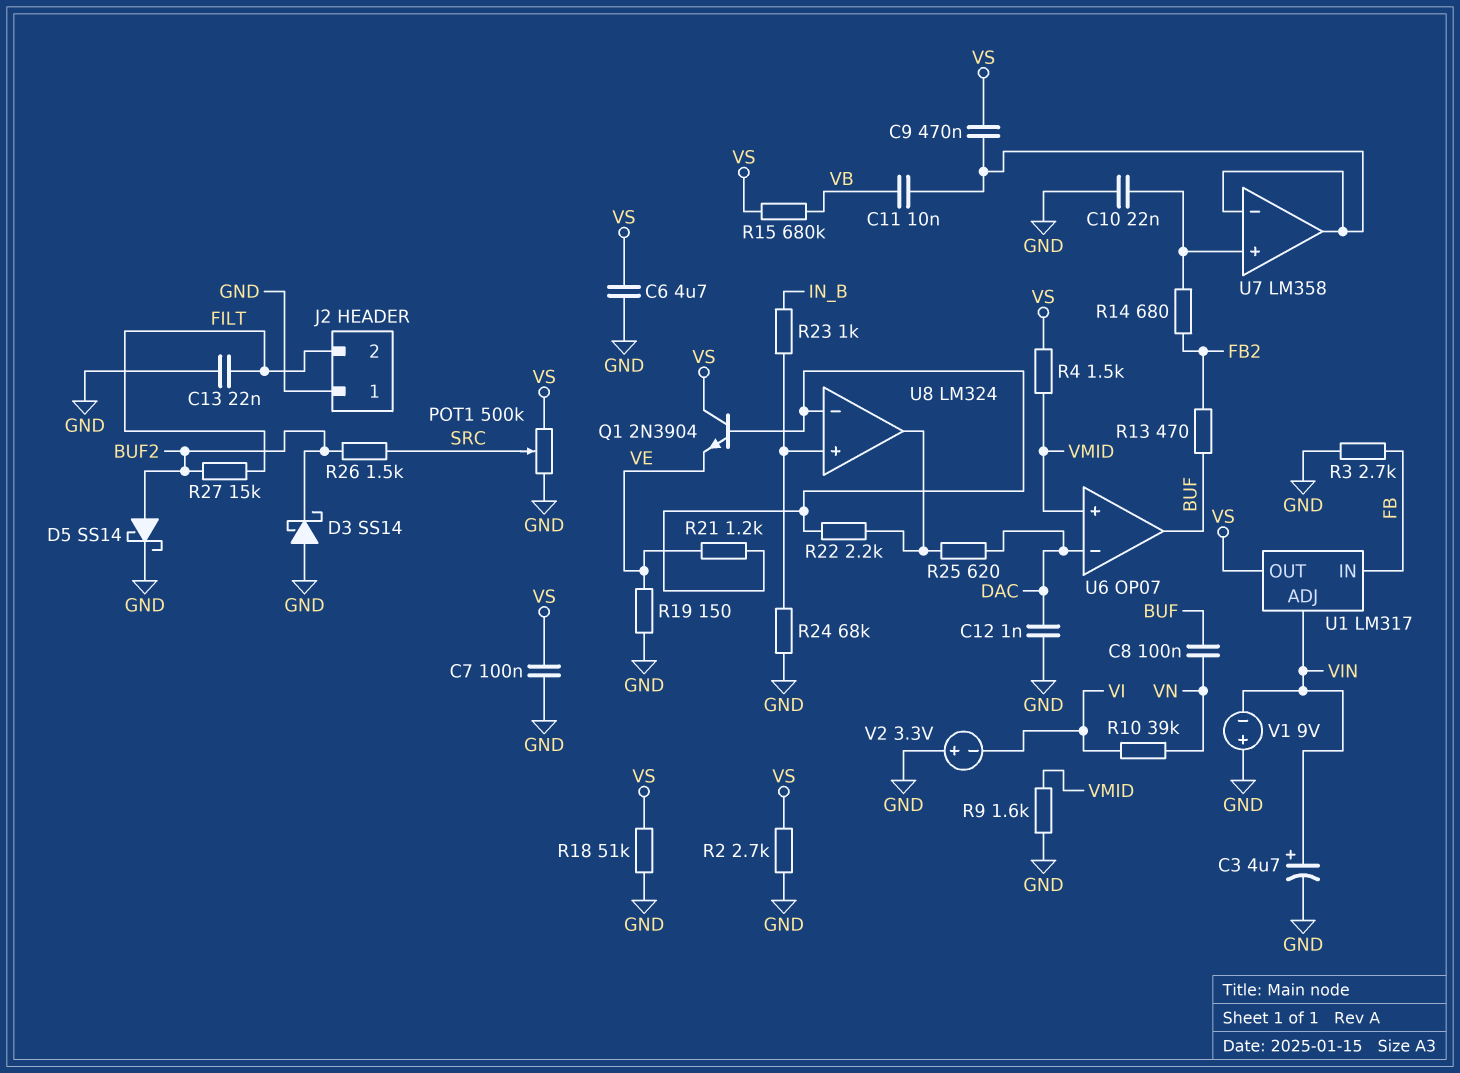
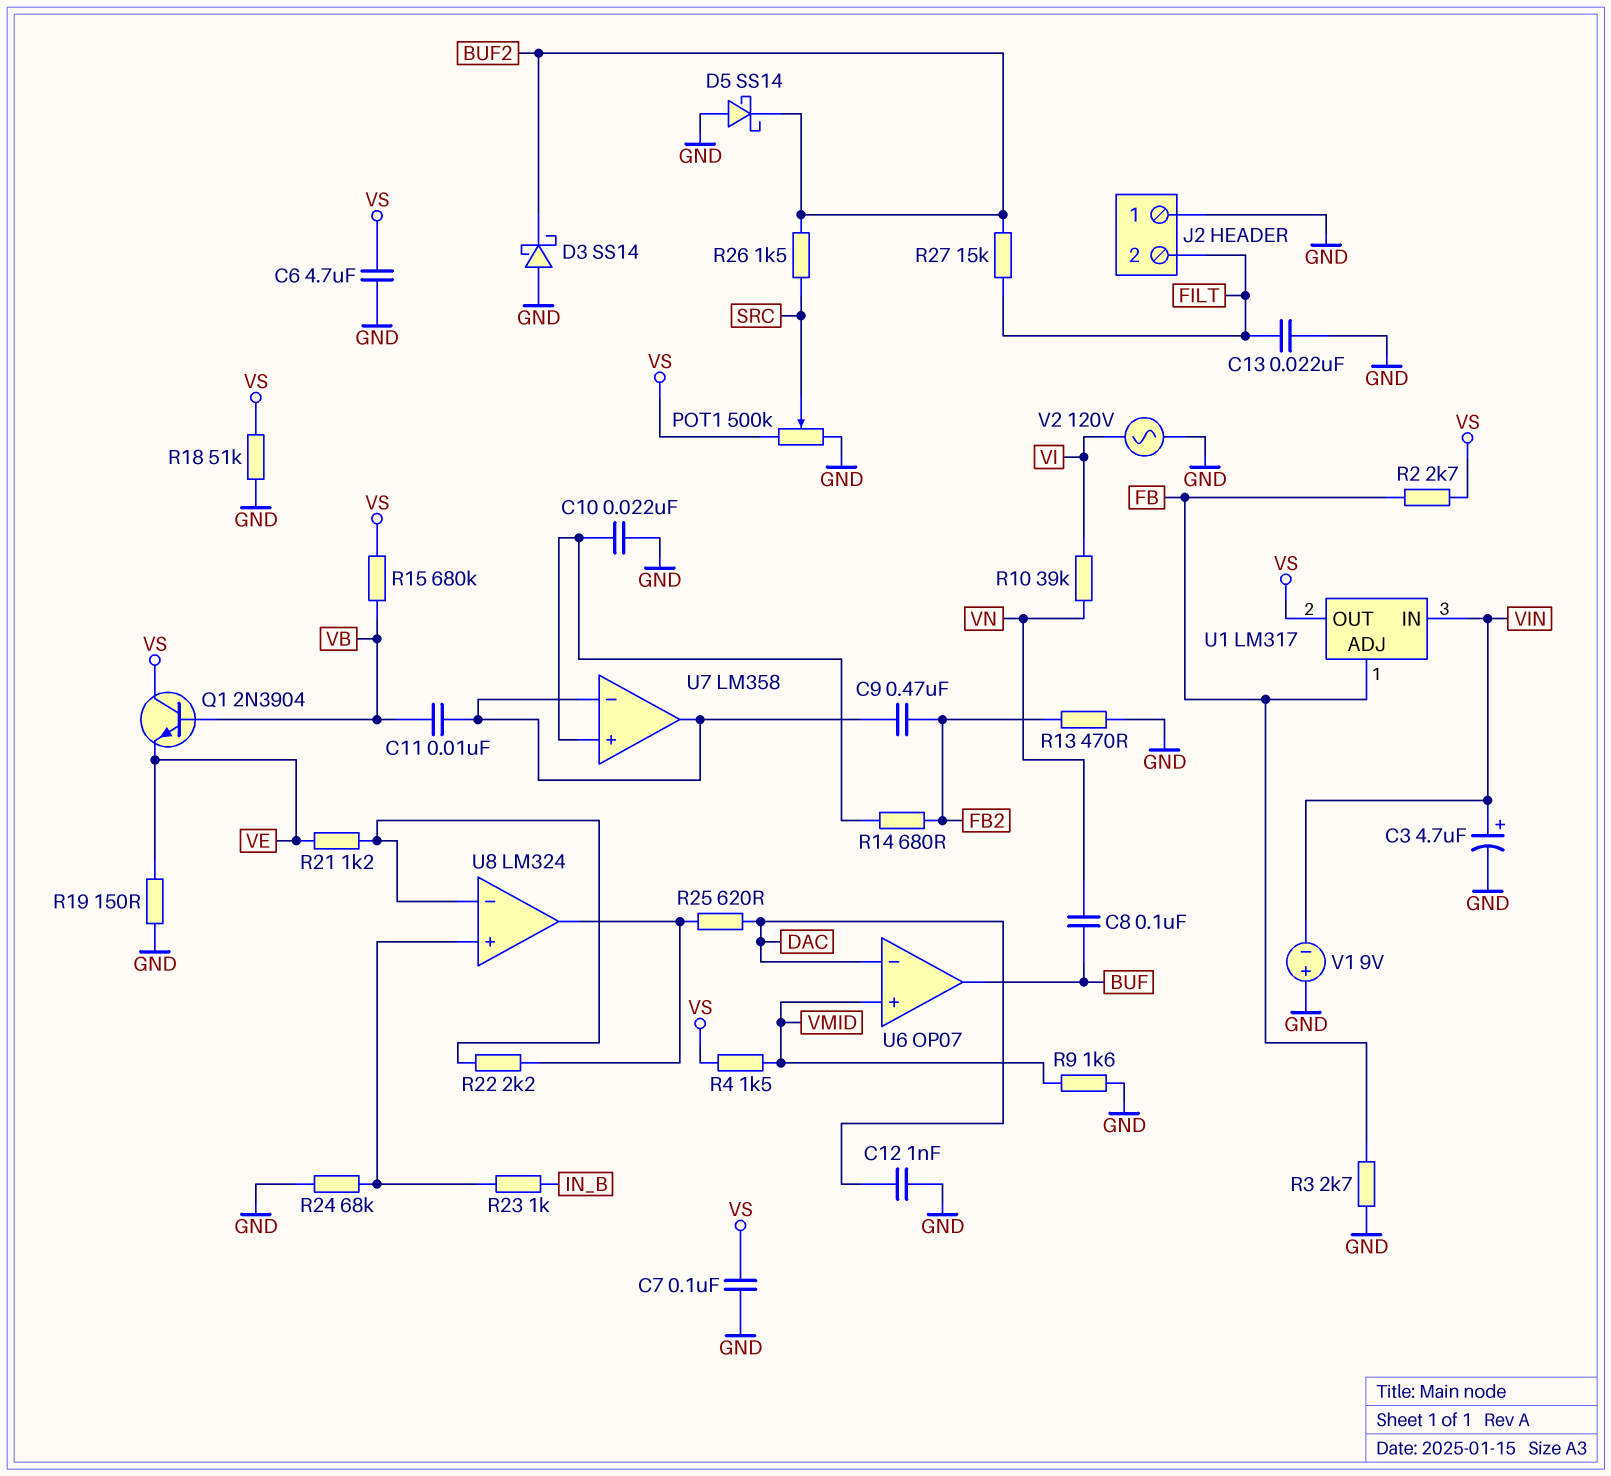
C9: 470nF (U7/in-, VS) -> 470nF (FB2, U7/in-)
D5: schottky SS14 (A BUF2, K GND) -> schottky SS14 (A GND, K BUF2)
Q1: NPN 2N3904 (B U8/in-, C VS, E VE) -> NPN 2N3904 (B VB, C VS, E VE)
R2: 2.7k (GND, VS) -> 2.7k (FB, VS)
R13: 470 (BUF, FB2) -> 470 (FB2, GND)
U1 pin ADJ: VIN -> FB
U1 pin IN: FB -> VIN
V2: 3.3V (plus GND, minus VI) -> AC 120V (GND, VI)

